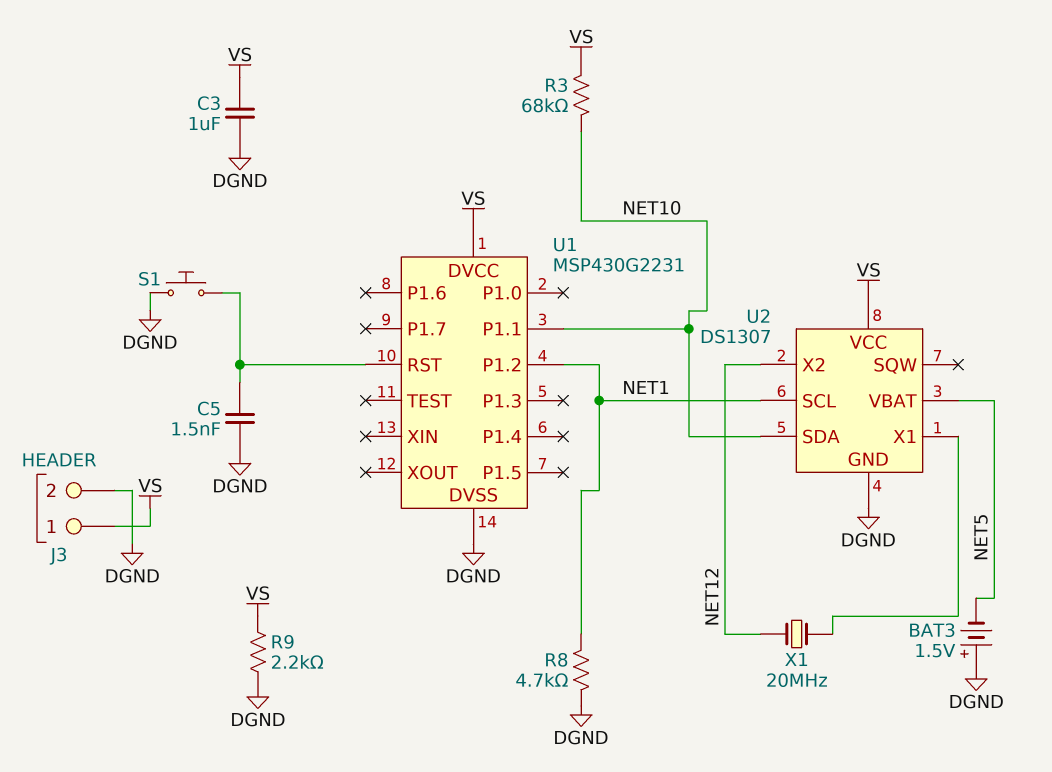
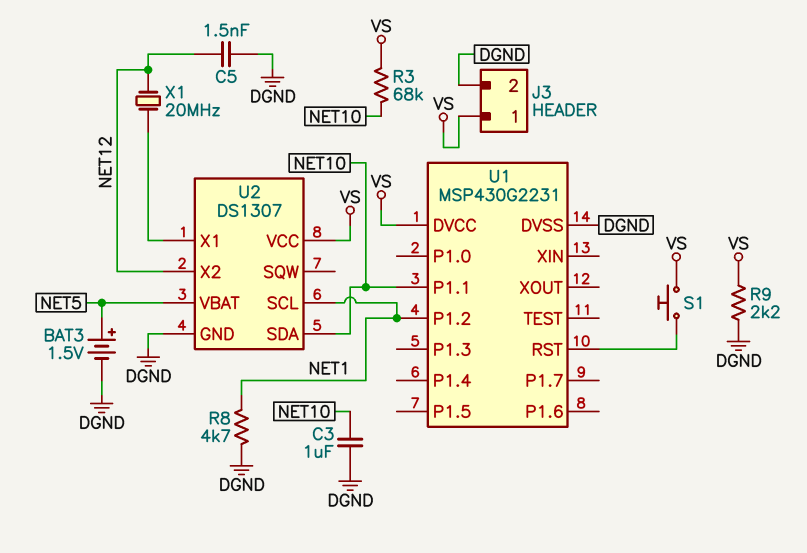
BAT3: 1.5V (plus DGND, minus NET5) -> 1.5V (plus NET5, minus DGND)
C3: 1uF (DGND, VS) -> 1uF (DGND, NET10)
C5: 1.5nF (DGND, U1/RST) -> 1.5nF (DGND, NET12)
S1: button (DGND, U1/RST) -> button (U1/RST, VS)

